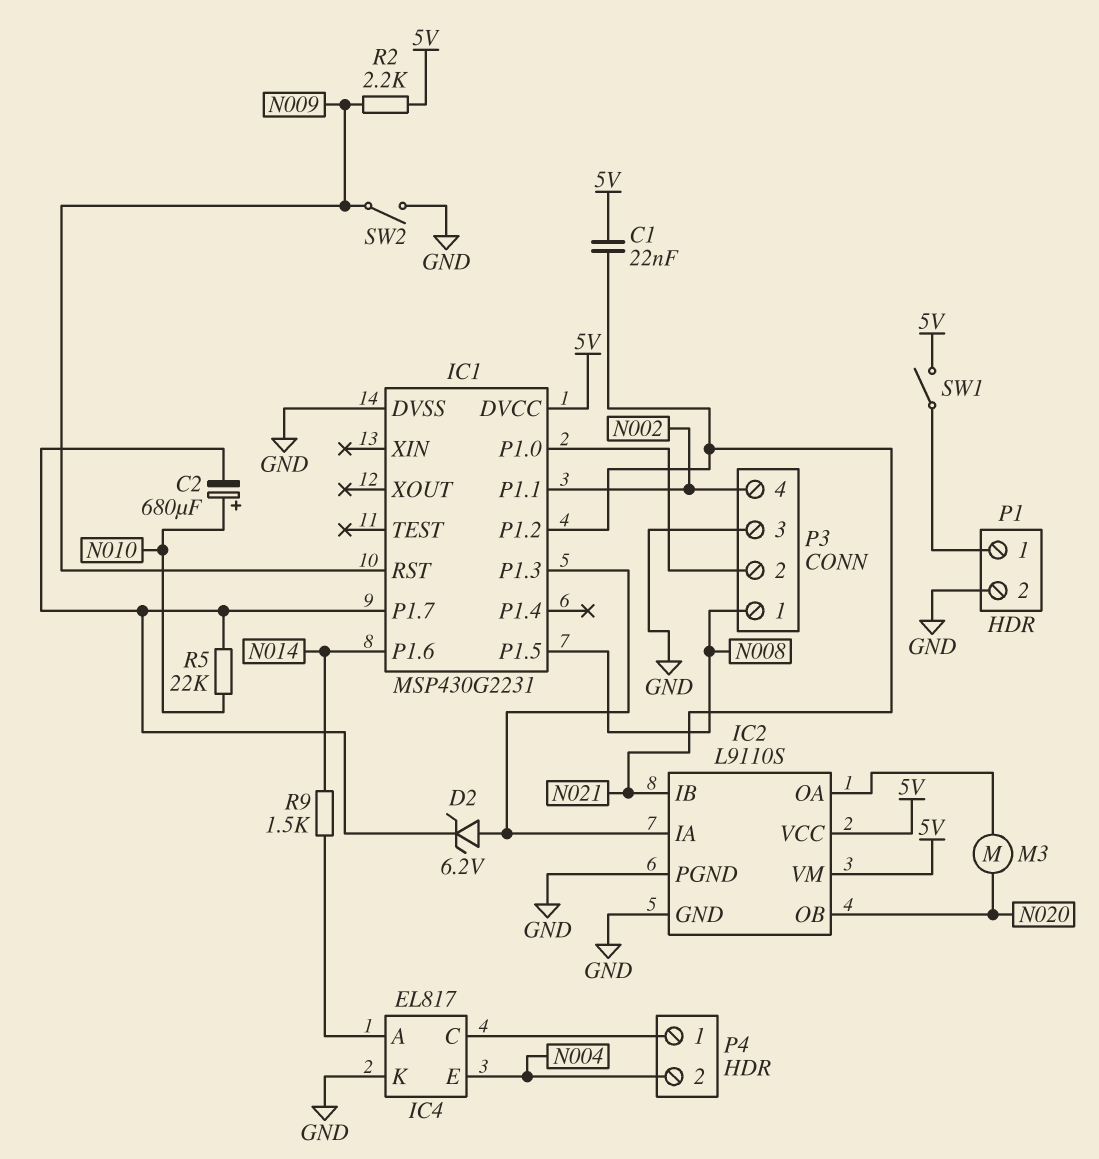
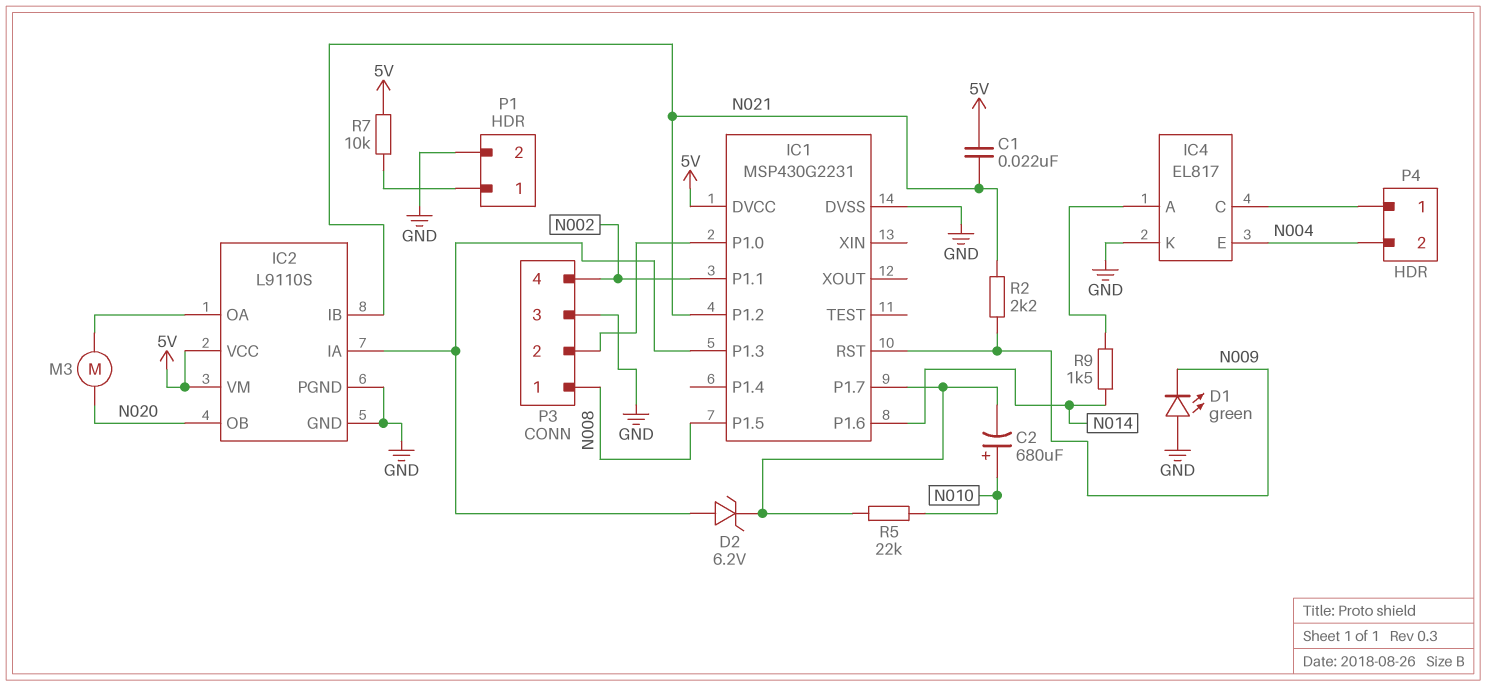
D1: none -> LED green (A GND, K N009)
R2: 2.2k (5V, N009) -> 2.2k (N009, N021)
R7: none -> 10k (5V, P1/1)
SW1: switch (5V, P1/1) -> none
SW2: switch (GND, N009) -> none

